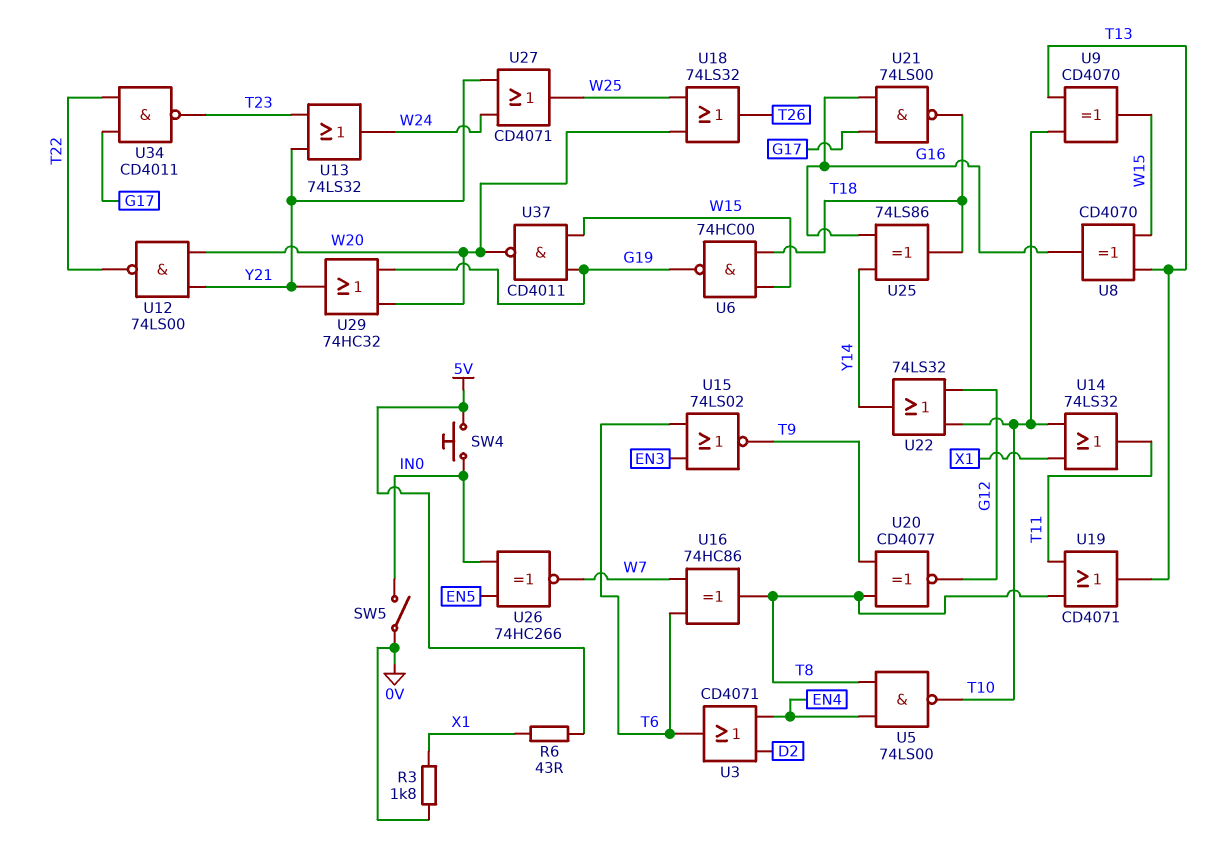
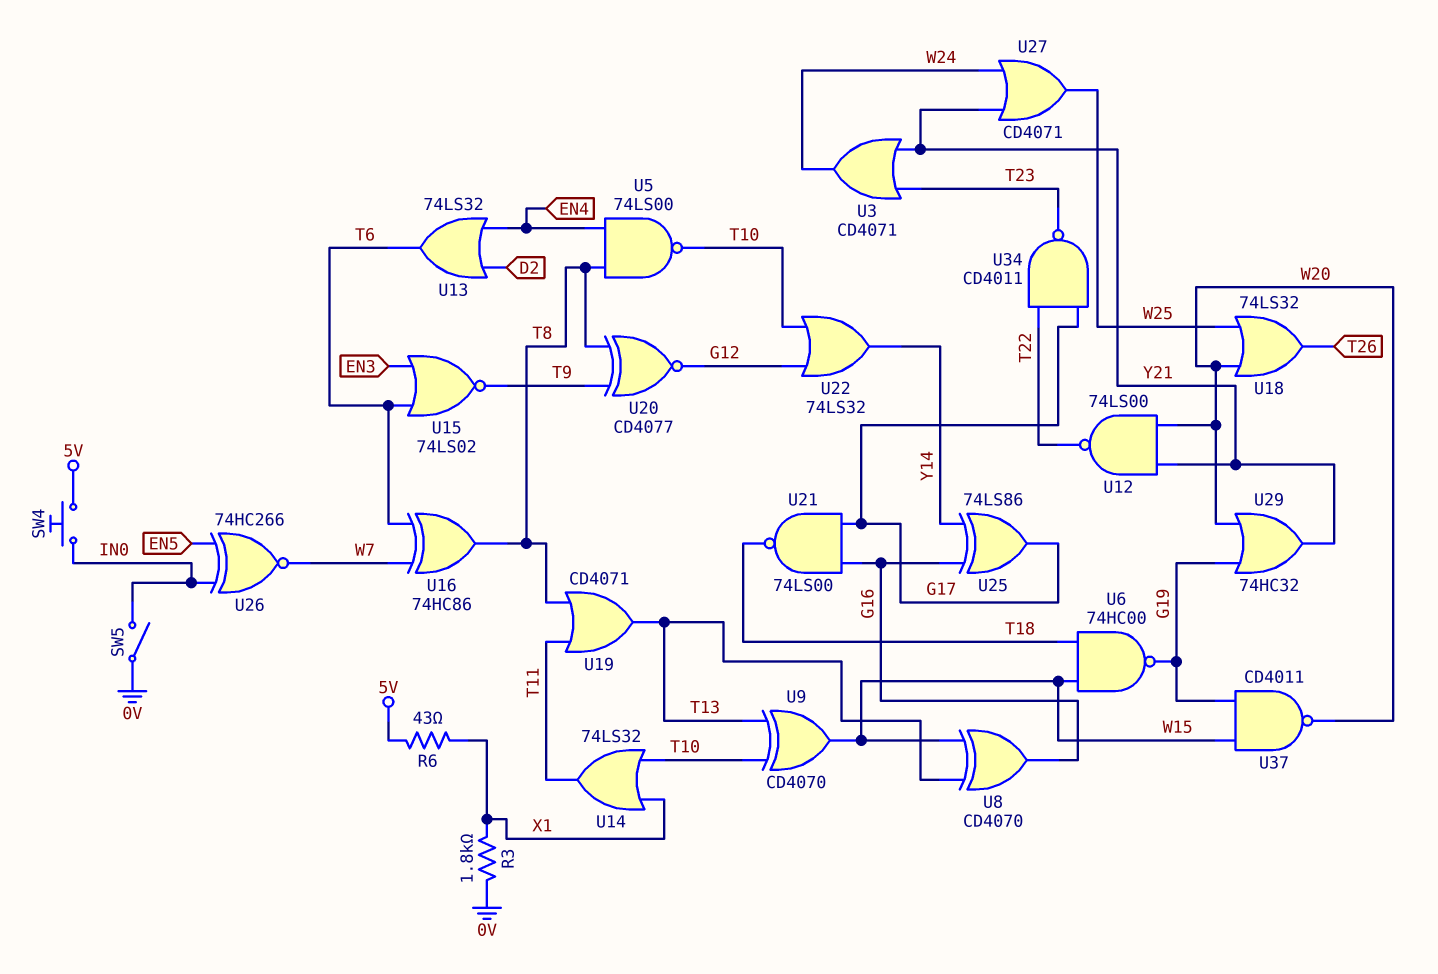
U3: OR CD4071 (in D2, in EN4, out T6) -> OR CD4071 (in T23, in Y21, out W24)
U13: OR 74LS32 (in T23, in Y21, out W24) -> OR 74LS32 (in D2, in EN4, out T6)
U25: XOR 74LS86 (in G16, in Y14, out T18) -> XOR 74LS86 (in G16, in Y14, out G17)

